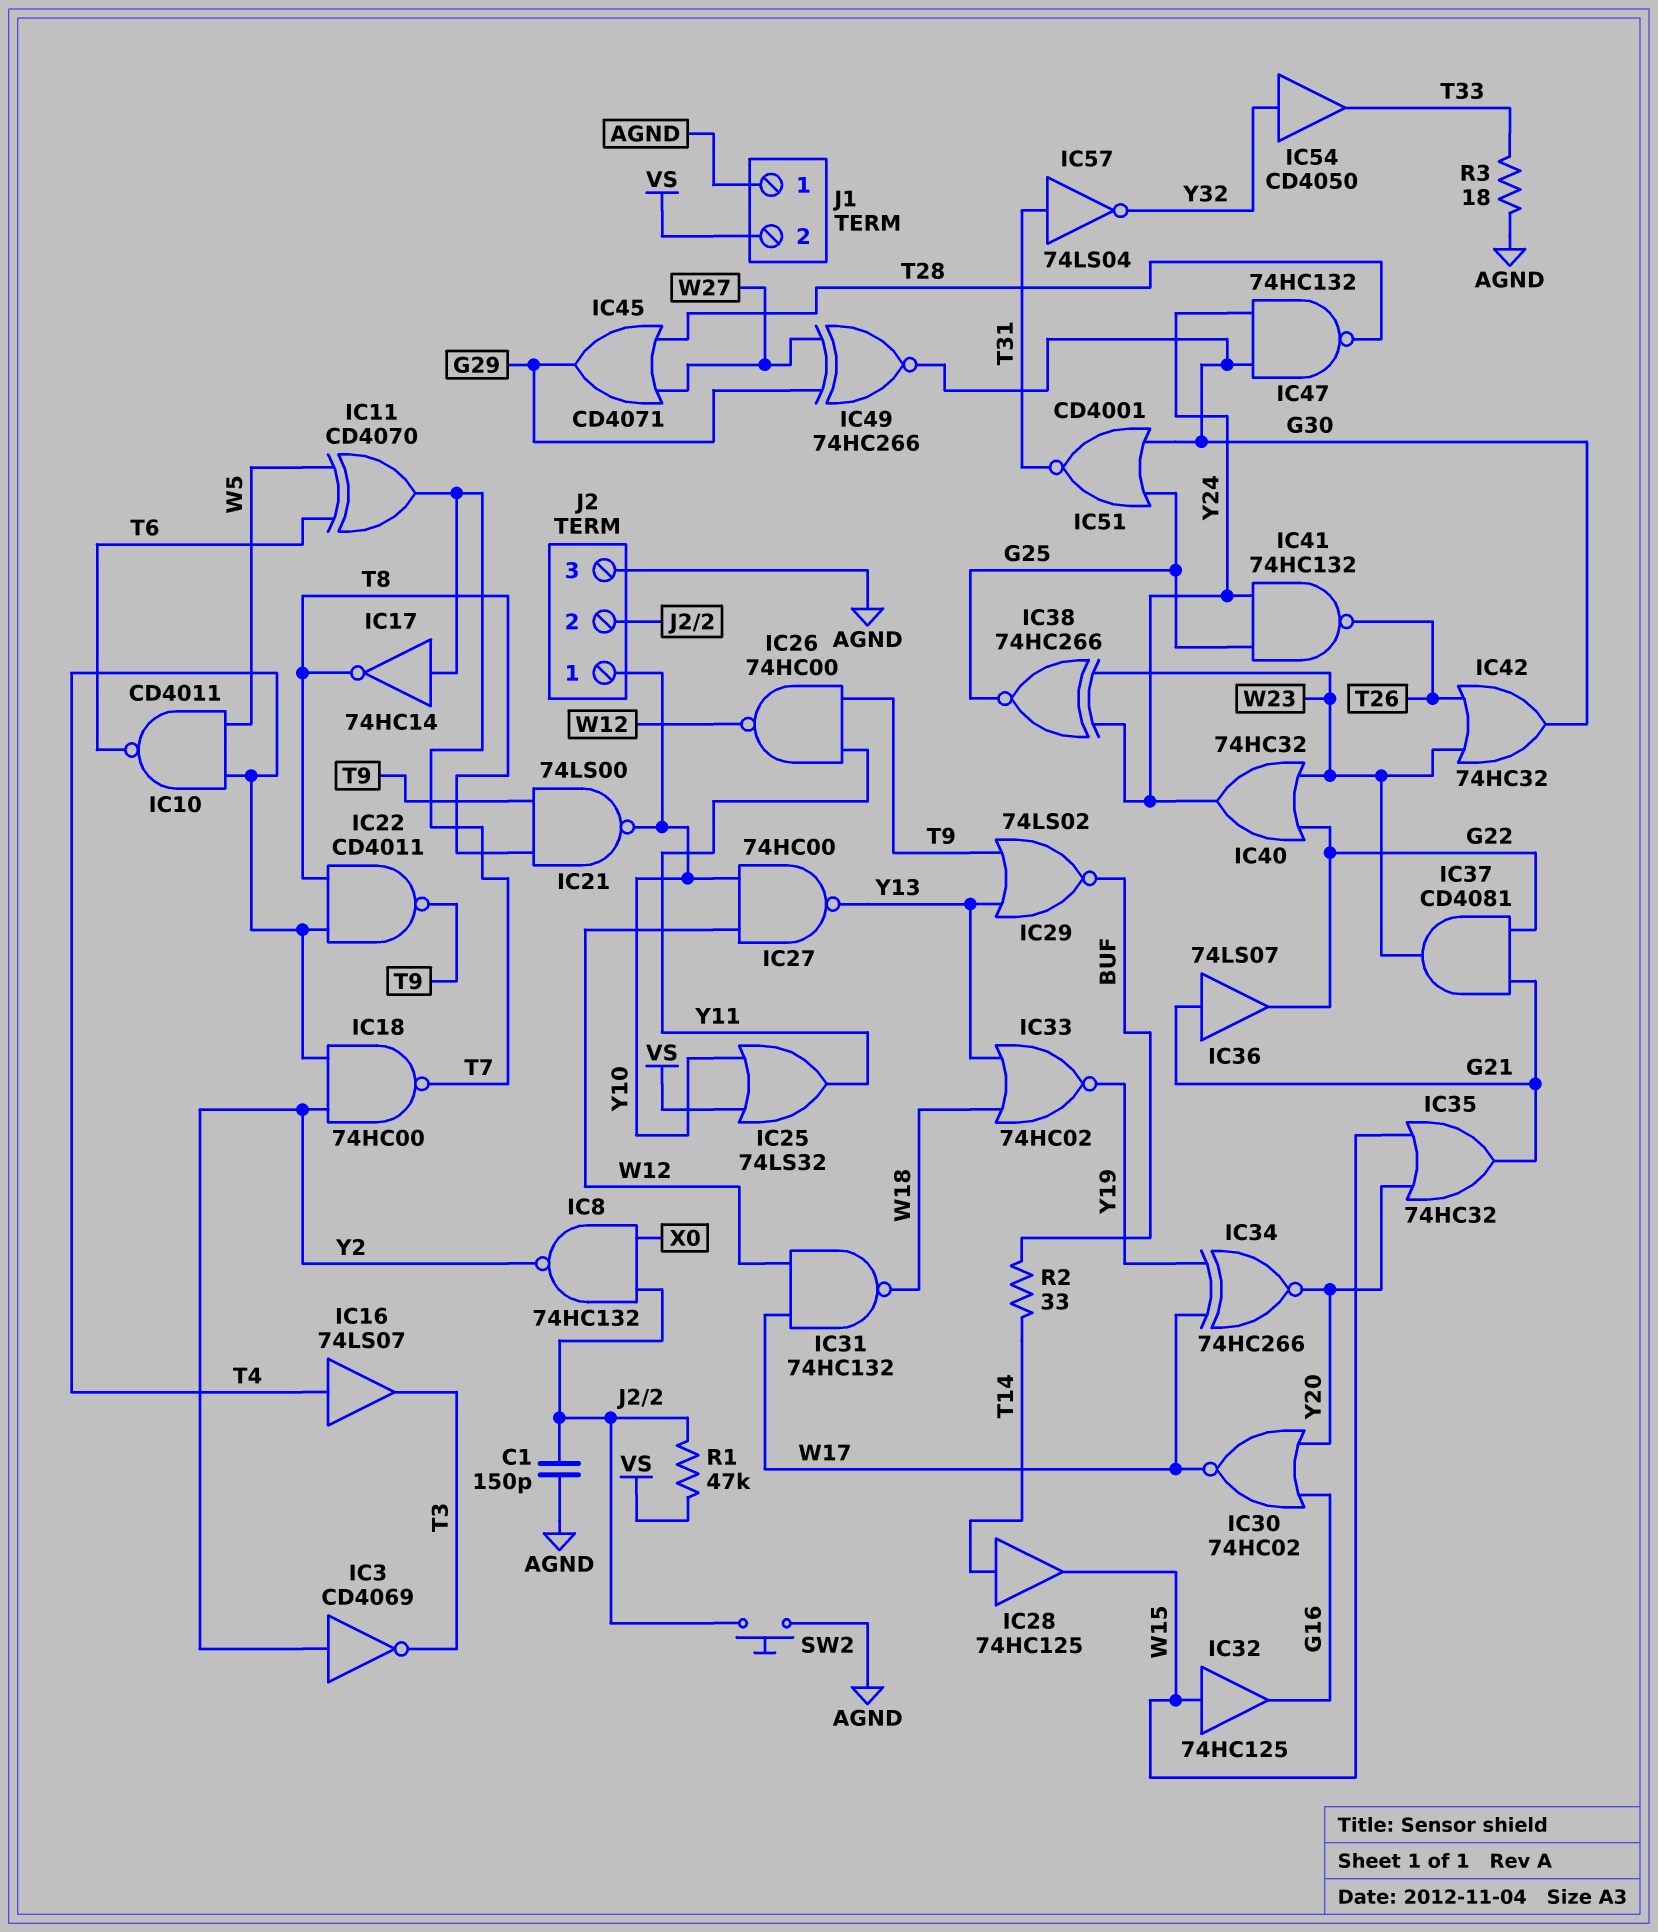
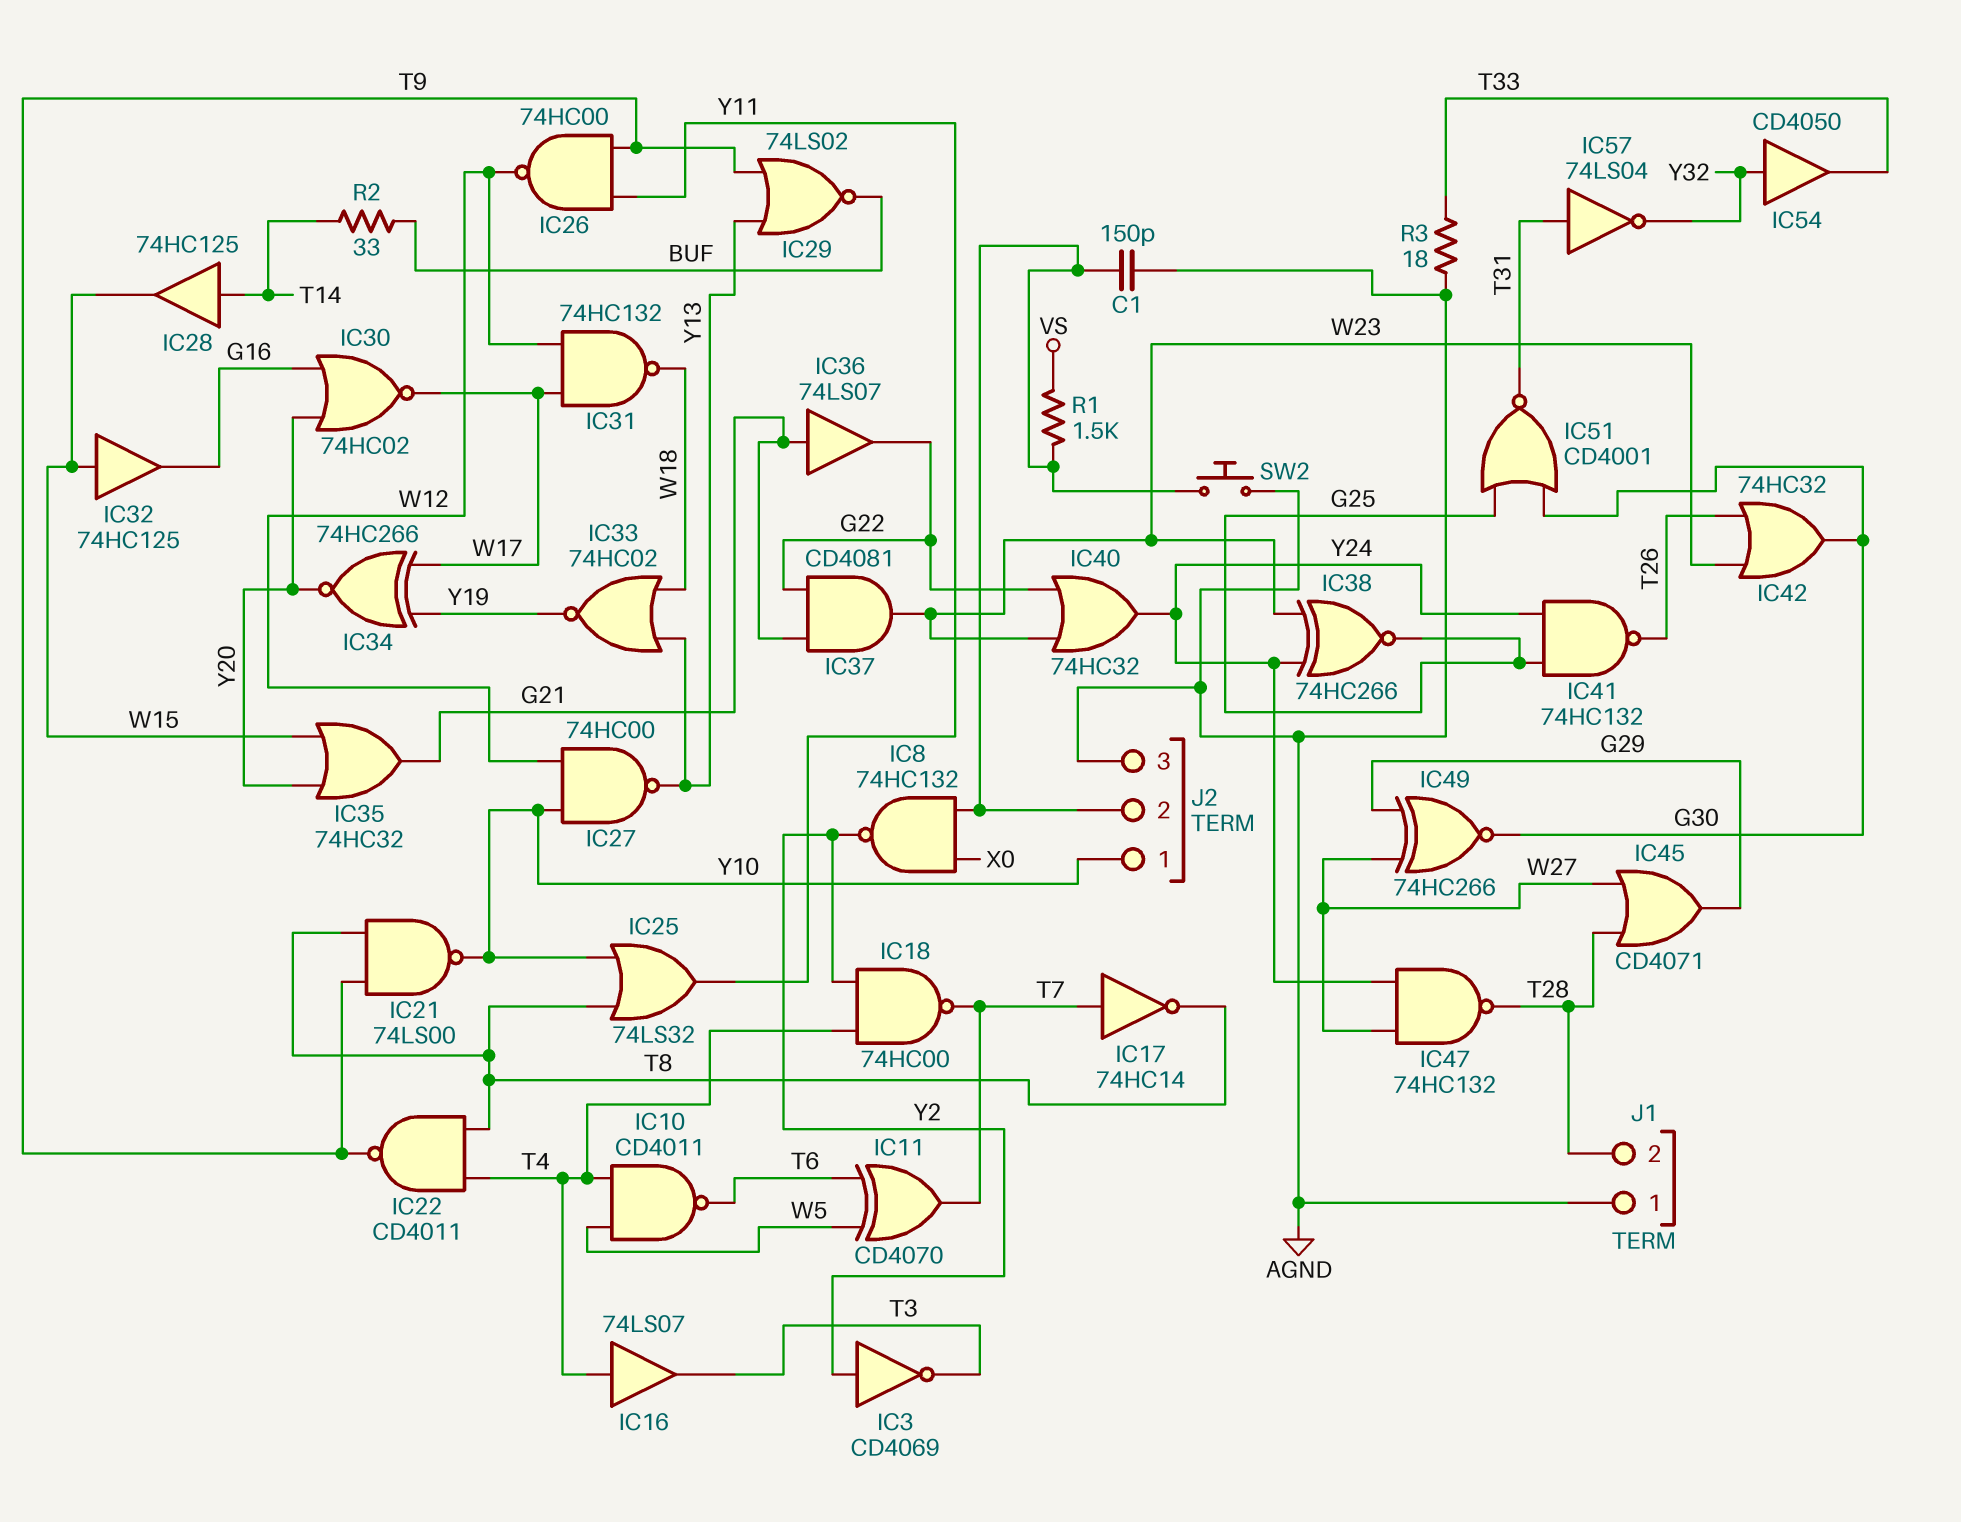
IC25: OR 74LS32 (in VS, in Y10, out Y11) -> OR 74LS32 (in T8, in Y10, out Y11)
IC47: NAND 74HC132 (in G30, in Y24, out T28) -> NAND 74HC132 (in W27, in Y24, out T28)
J1 pin 2: VS -> T28
R1: 47k (J2/2, VS) -> 1.5k (J2/2, VS)

